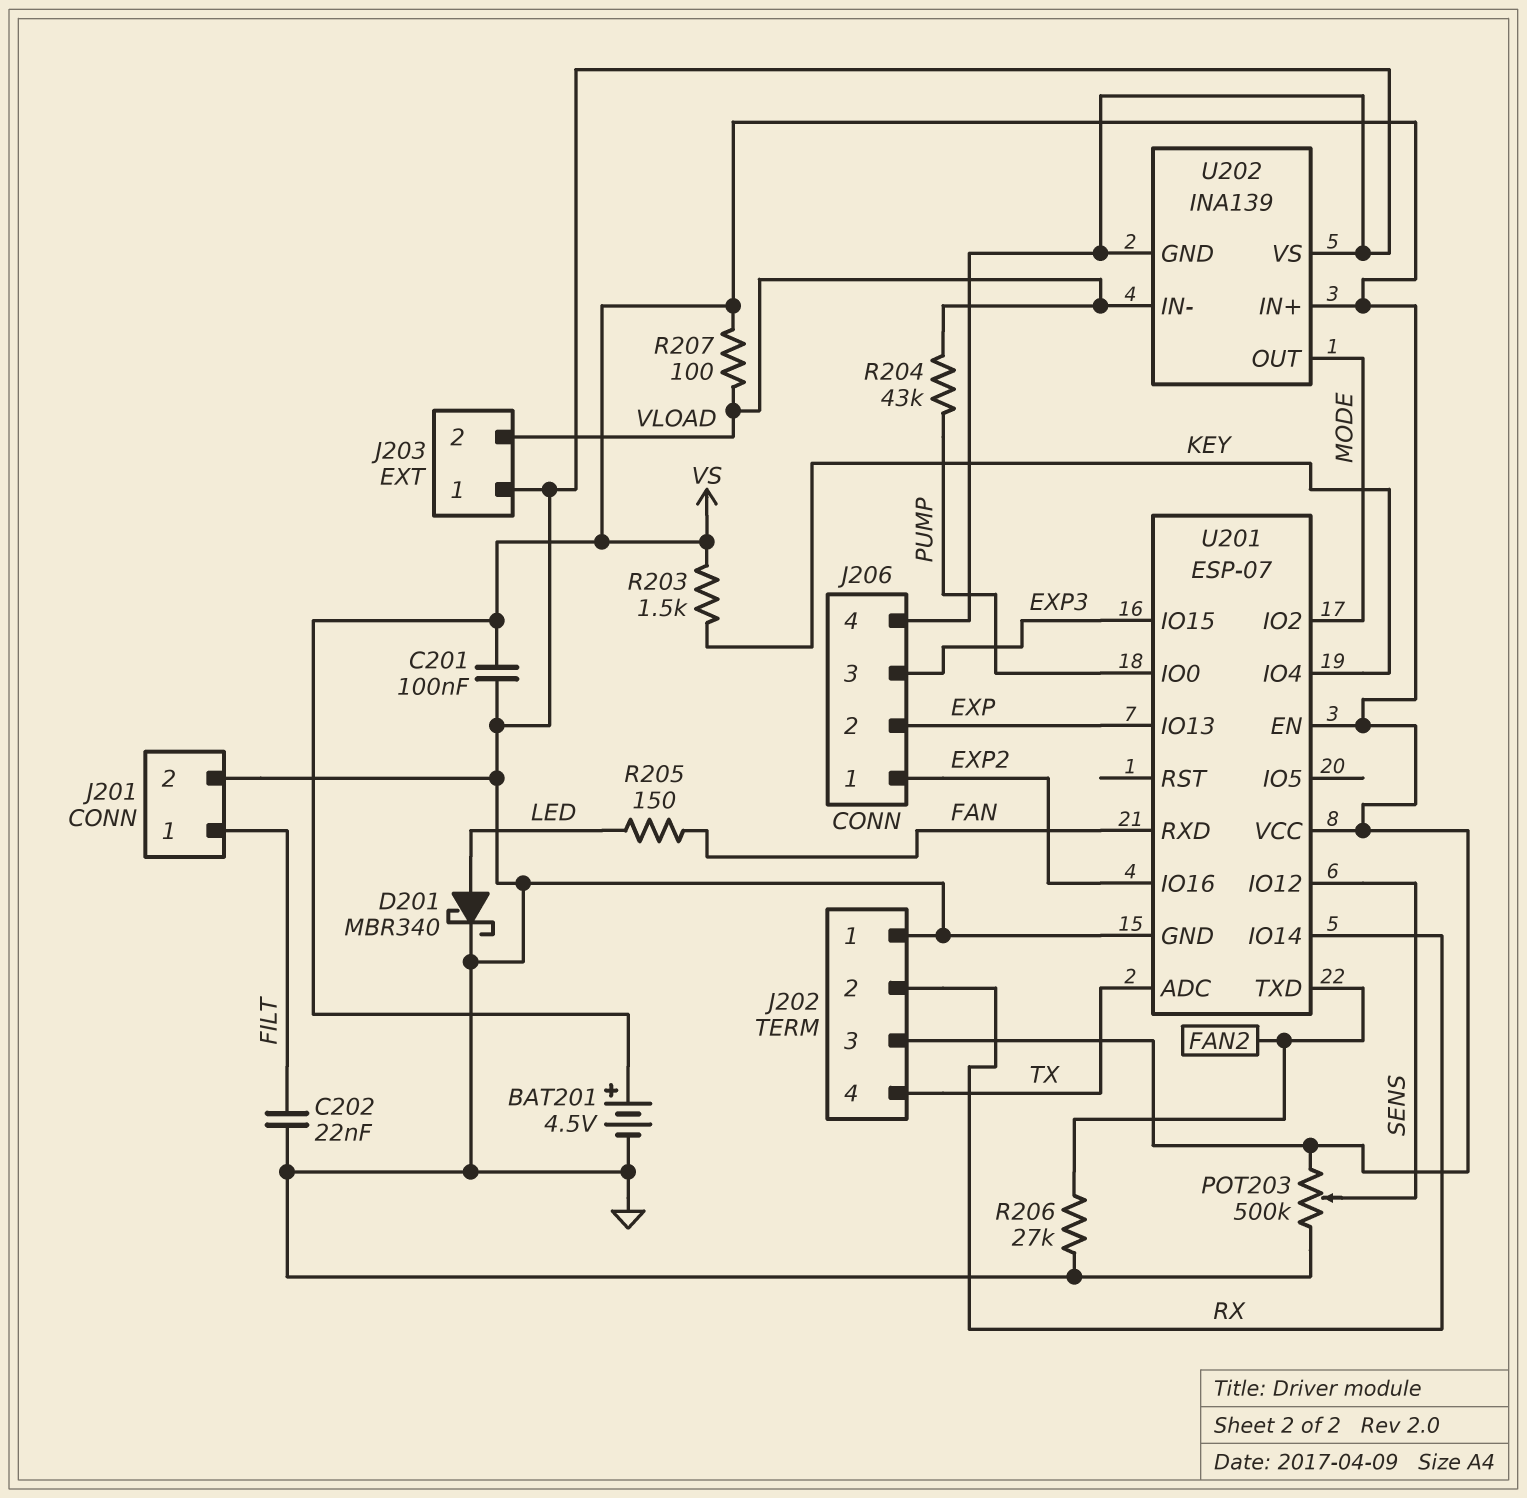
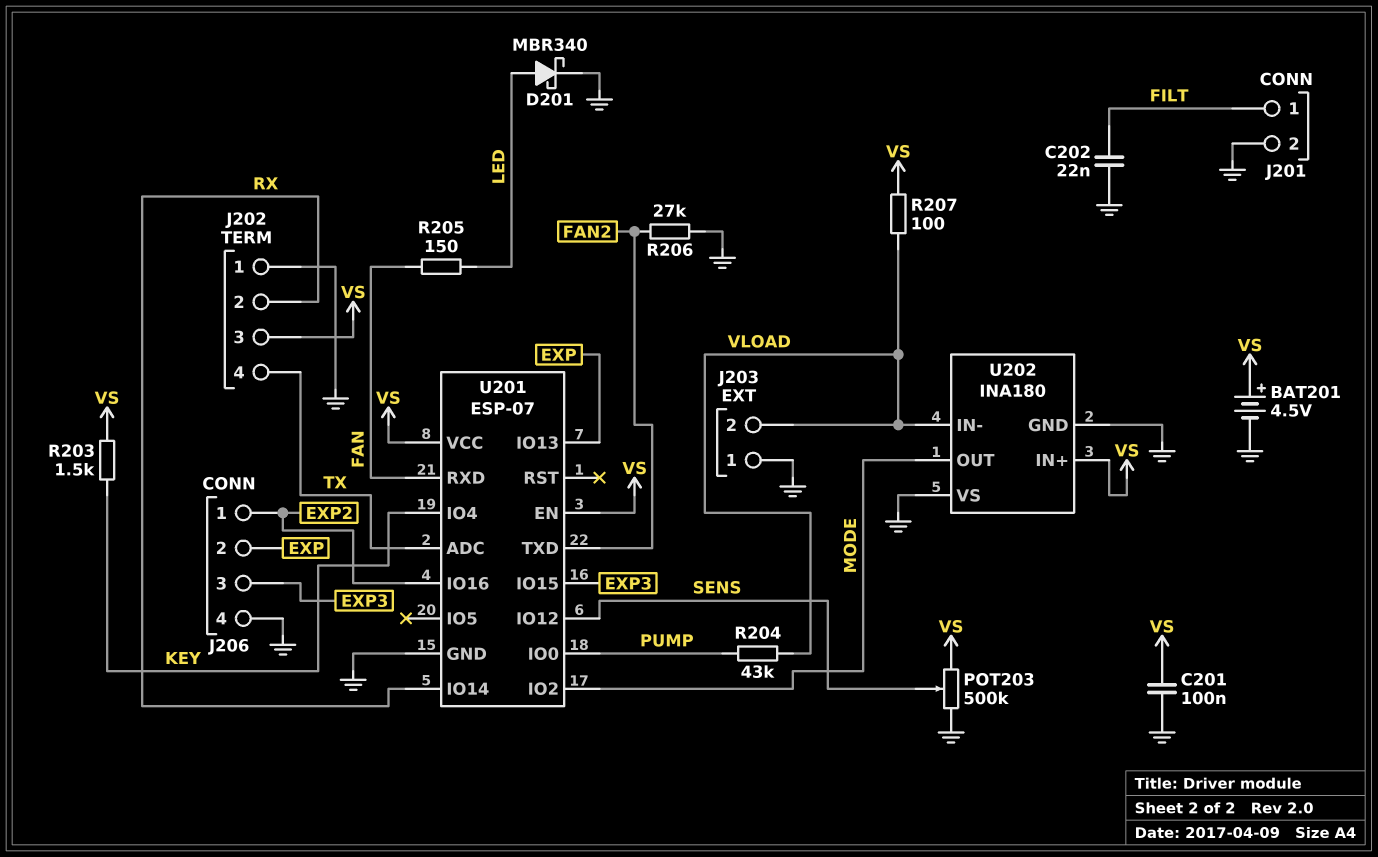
U202: INA139 -> INA180

